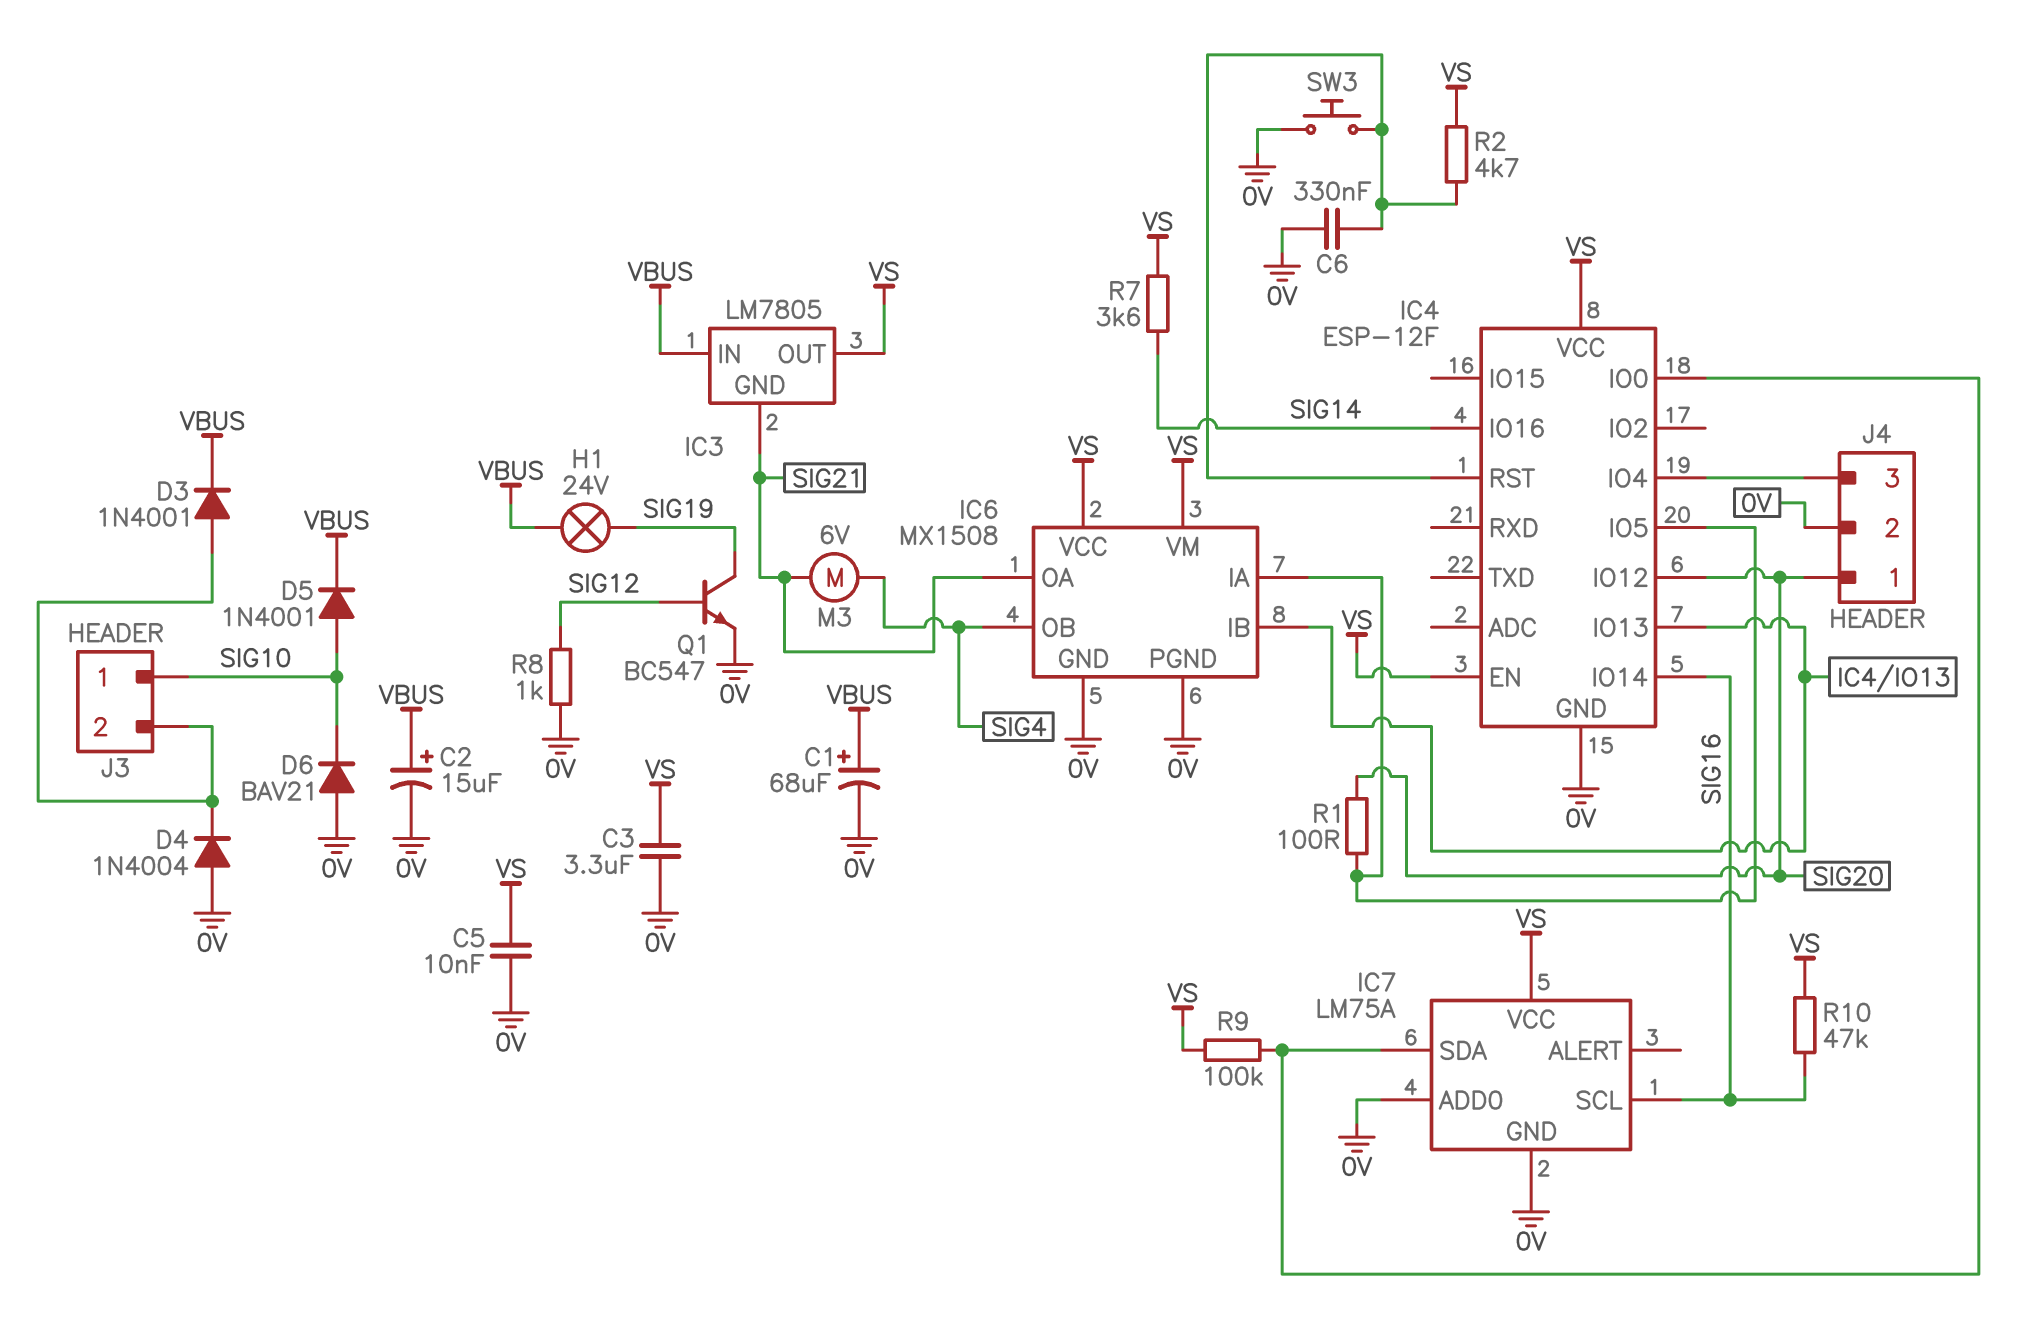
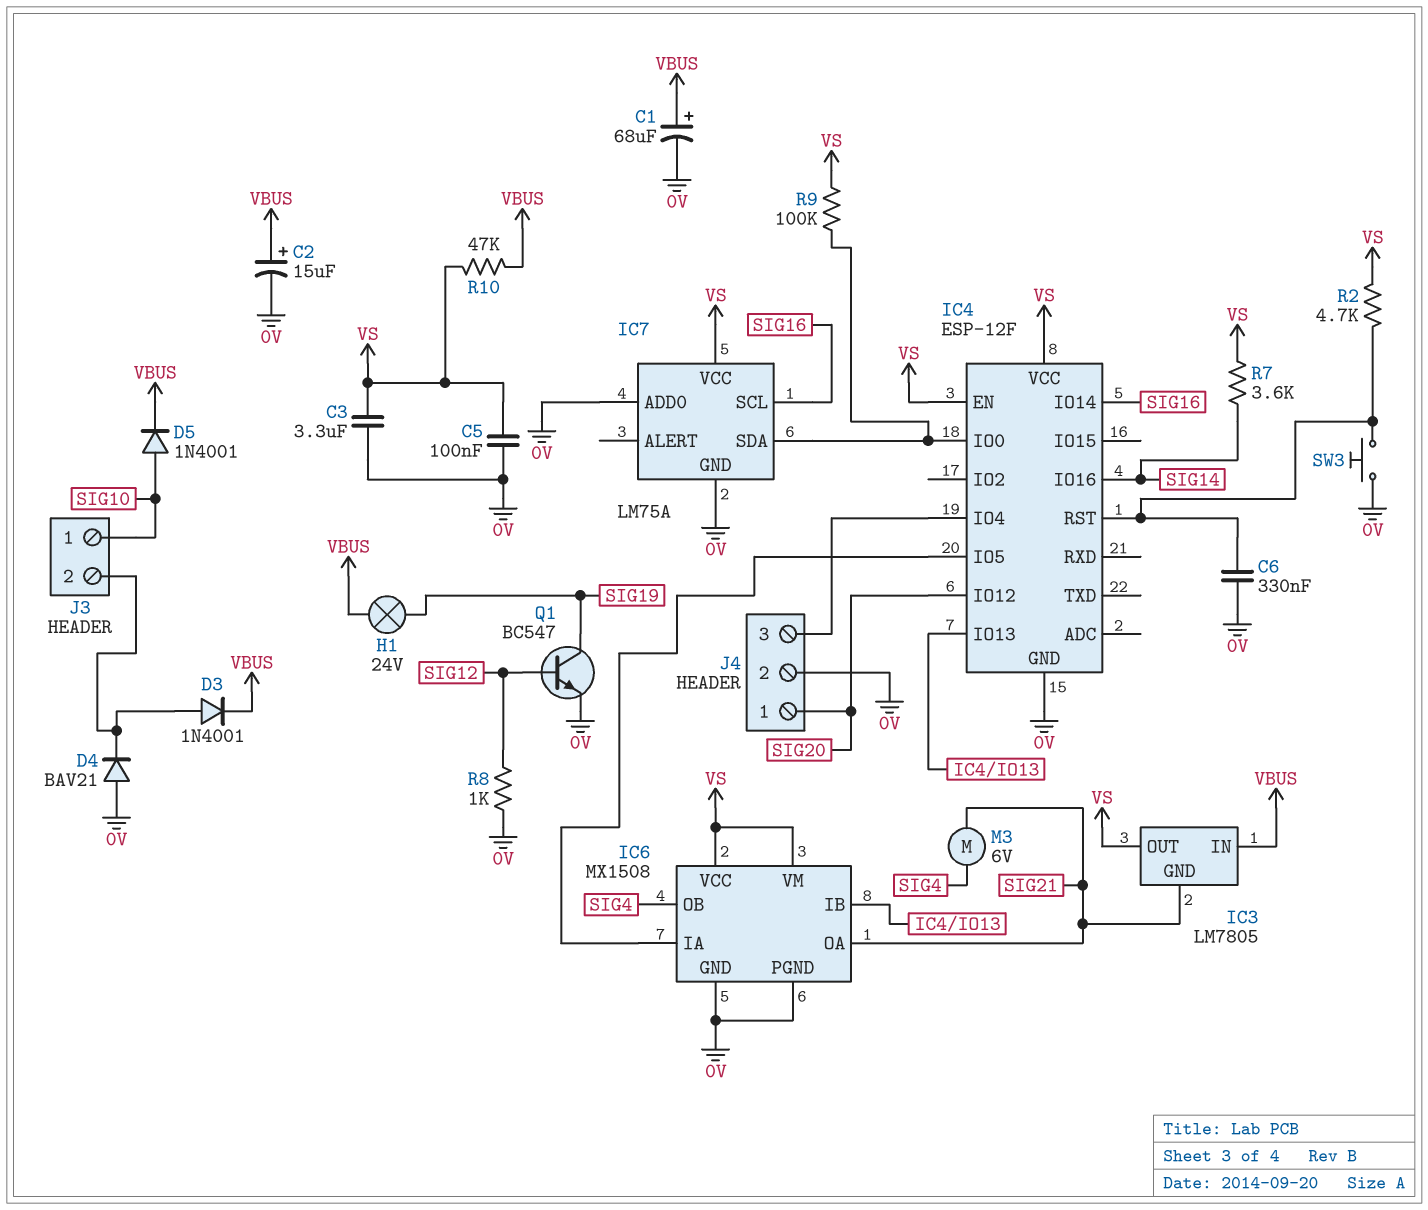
C5: 10nF (0V, VS) -> 100nF (0V, VS)
D4: diode 1N4004 (A 0V, K J3/2) -> diode BAV21 (A 0V, K J3/2)
D6: diode BAV21 (A 0V, K SIG10) -> none
R1: 100 (IC4/IO5, SIG20) -> none
R10: 47k (SIG16, VS) -> 47k (VBUS, VS)

